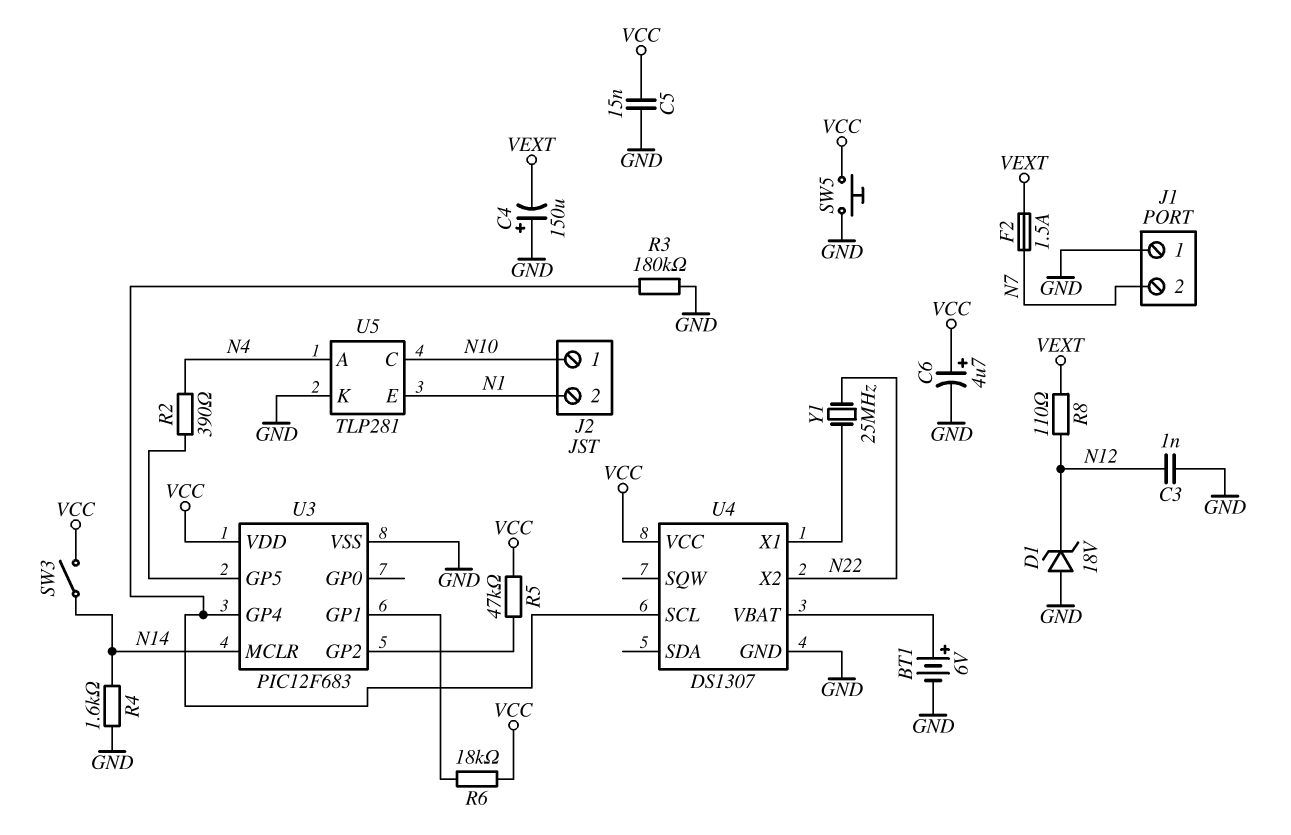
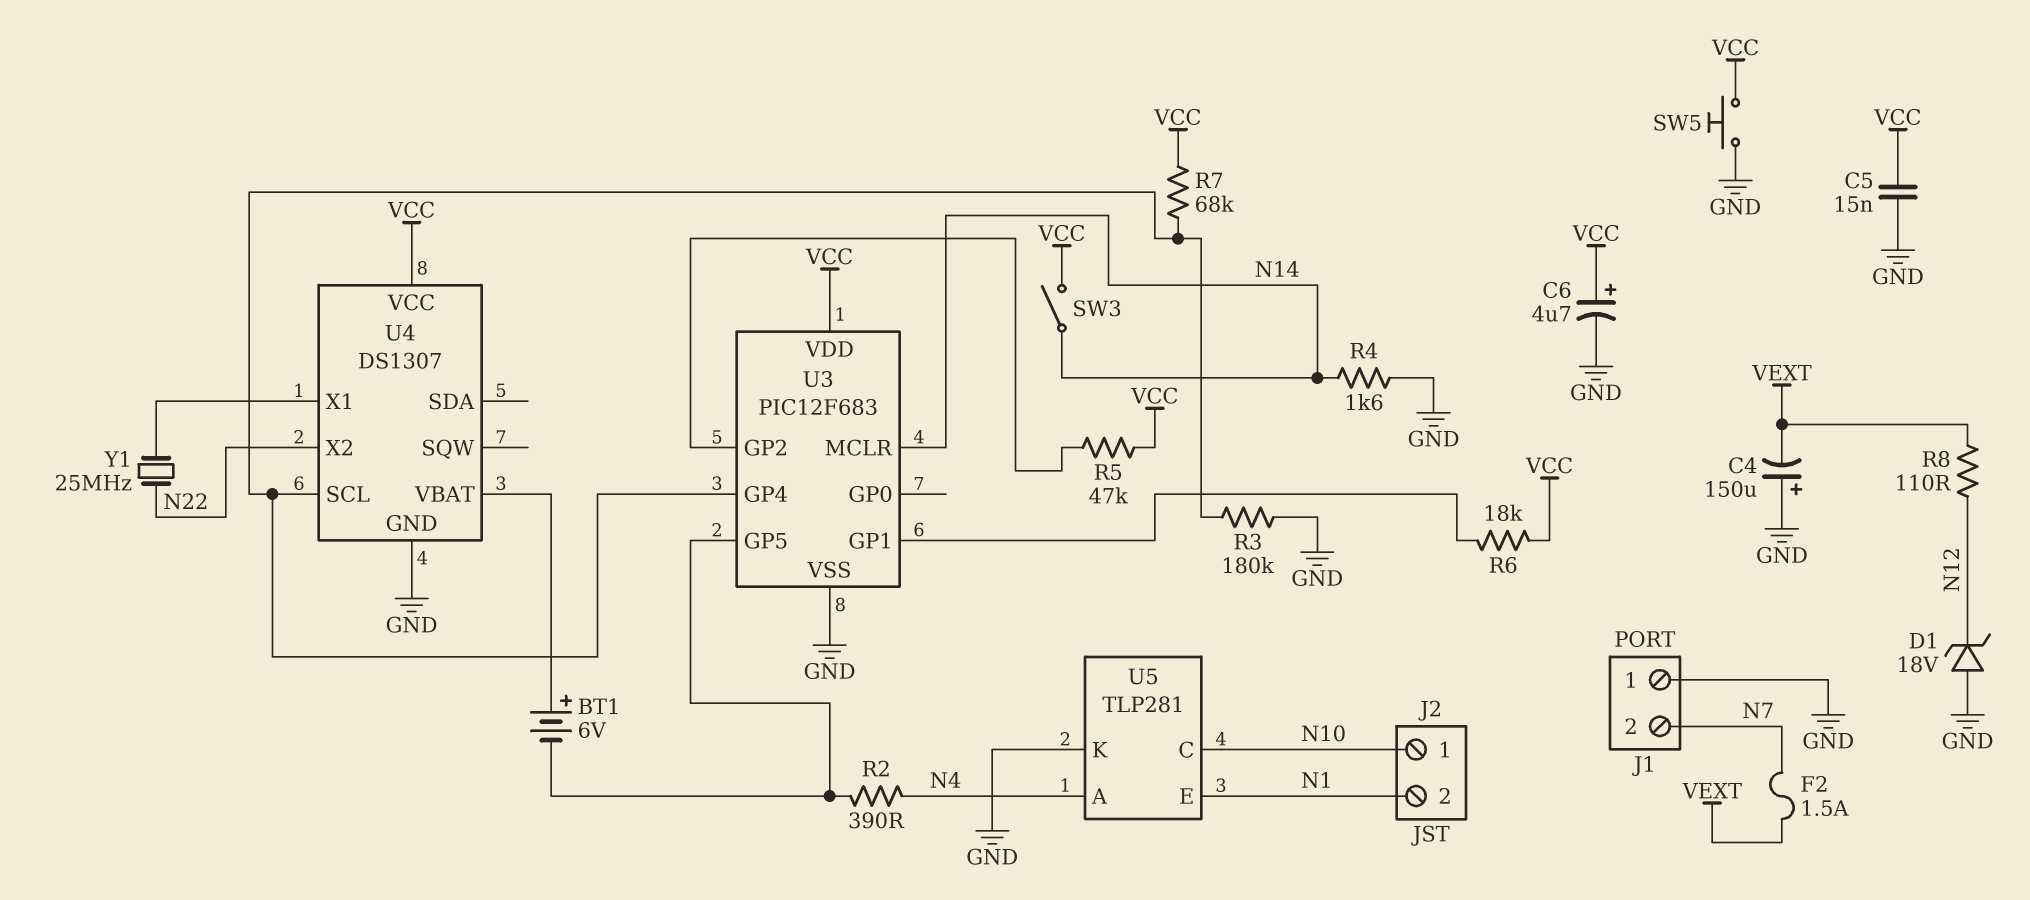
BT1: 6V (plus U4/VBAT, minus GND) -> 6V (plus U4/VBAT, minus U3/GP5)
C3: 1nF (GND, N12) -> none
R7: none -> 68k (U3/GP4, VCC)

